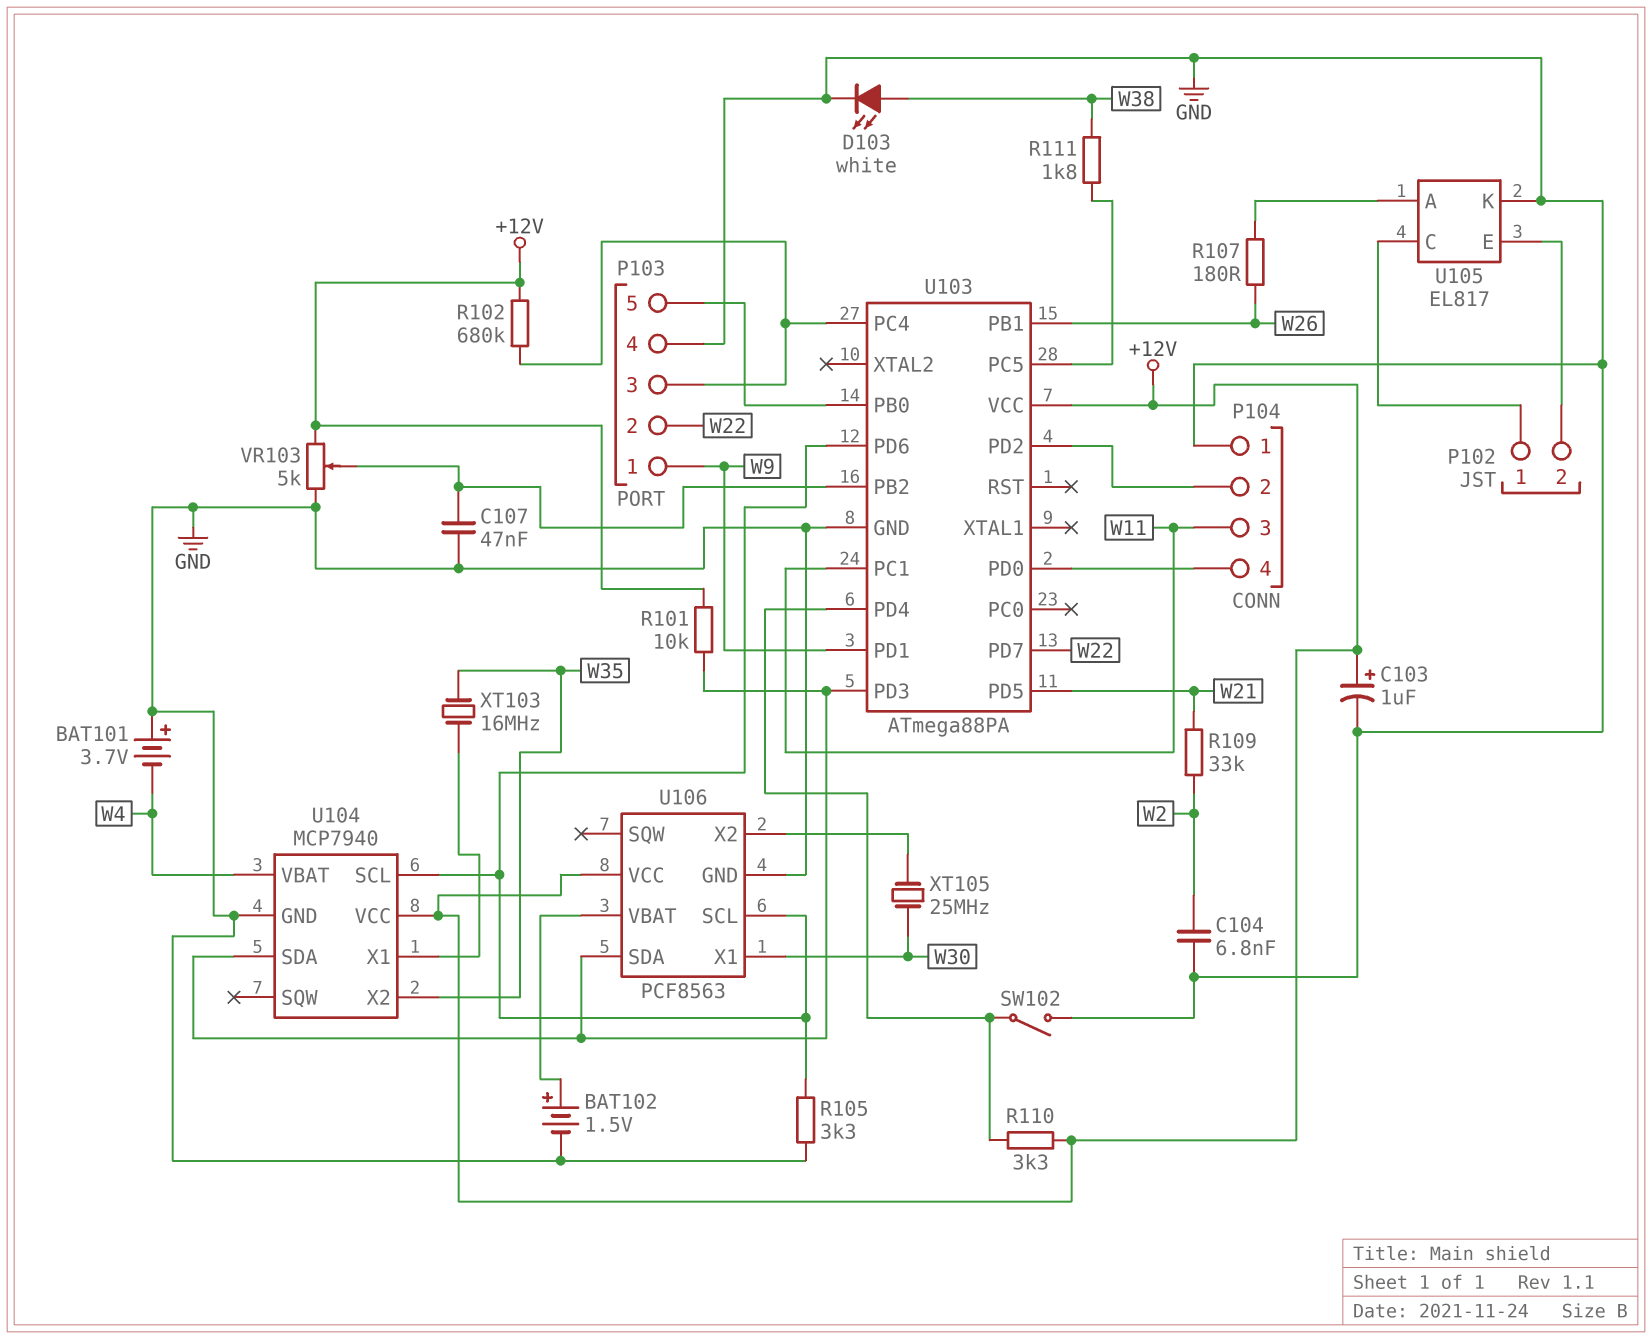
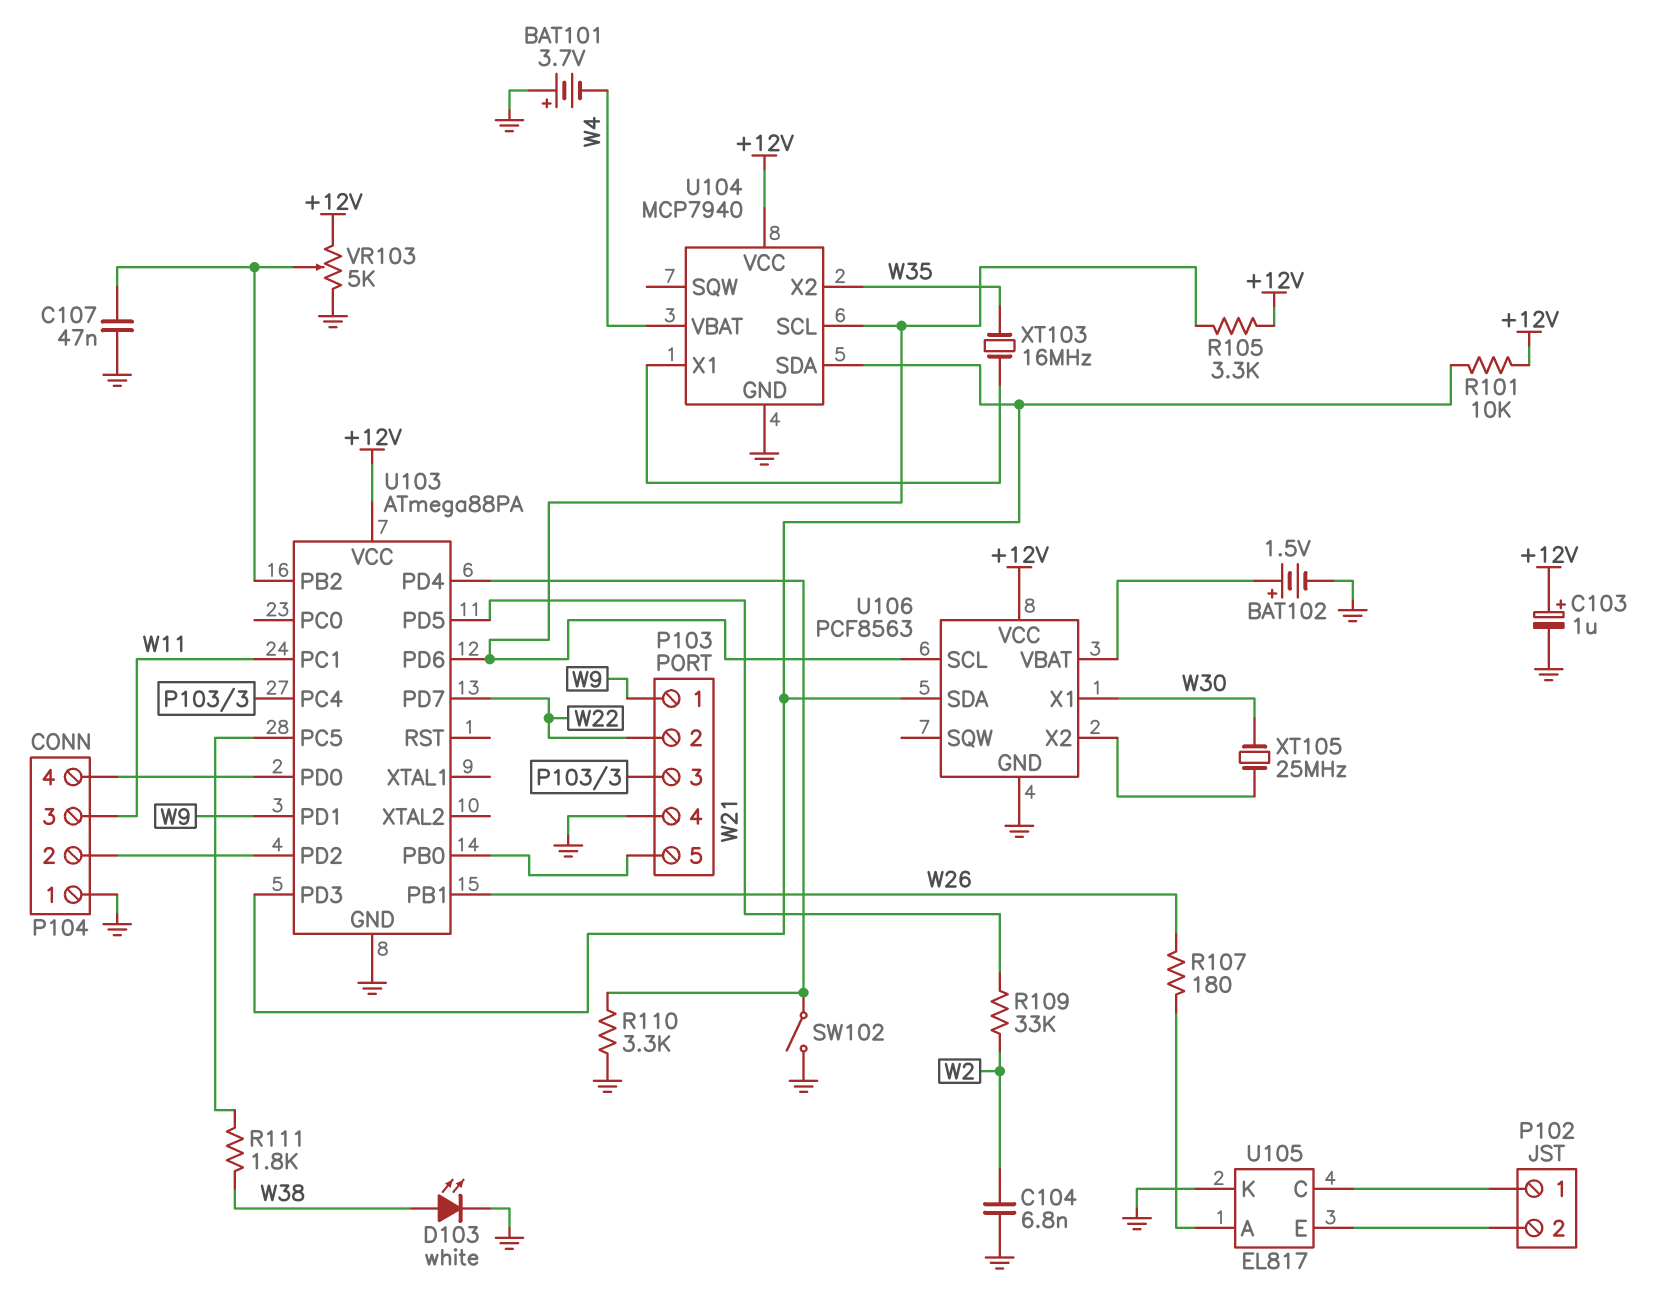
R102: 680k (+12V, P103/3) -> none
R105: 3.3k (GND, U103/PD6) -> 3.3k (+12V, U103/PD6)
R110: 3.3k (+12V, U103/PD4) -> 3.3k (GND, U103/PD4)

